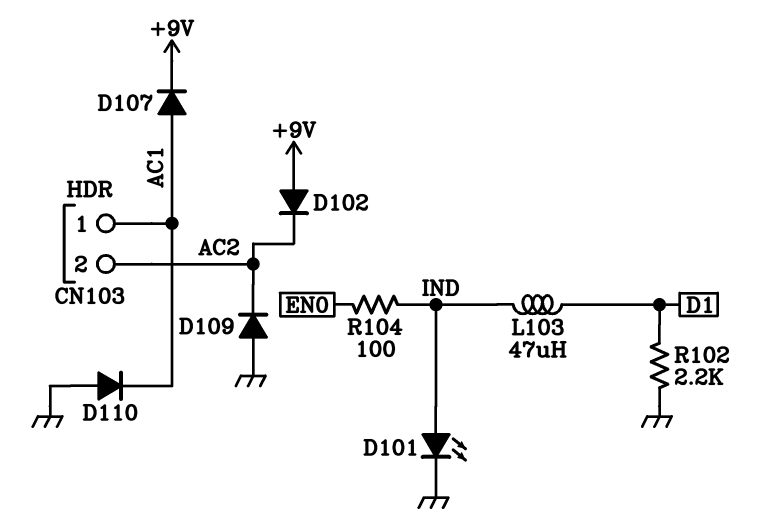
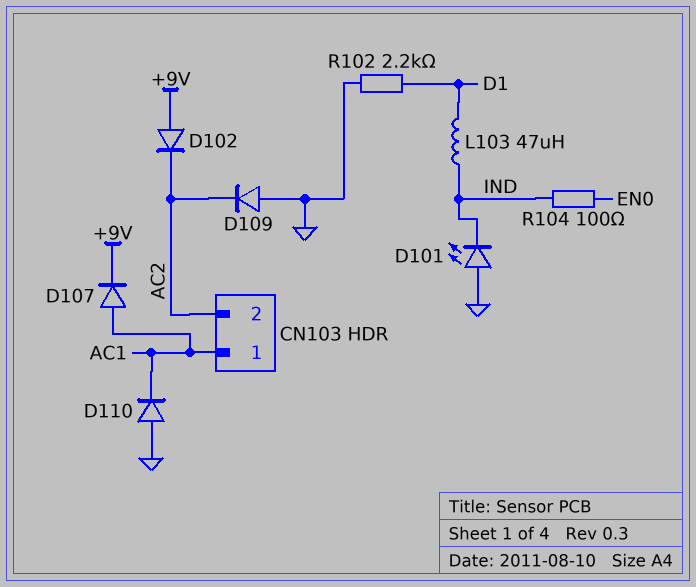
D101: LED (A IND, K GND) -> LED (A GND, K IND)

